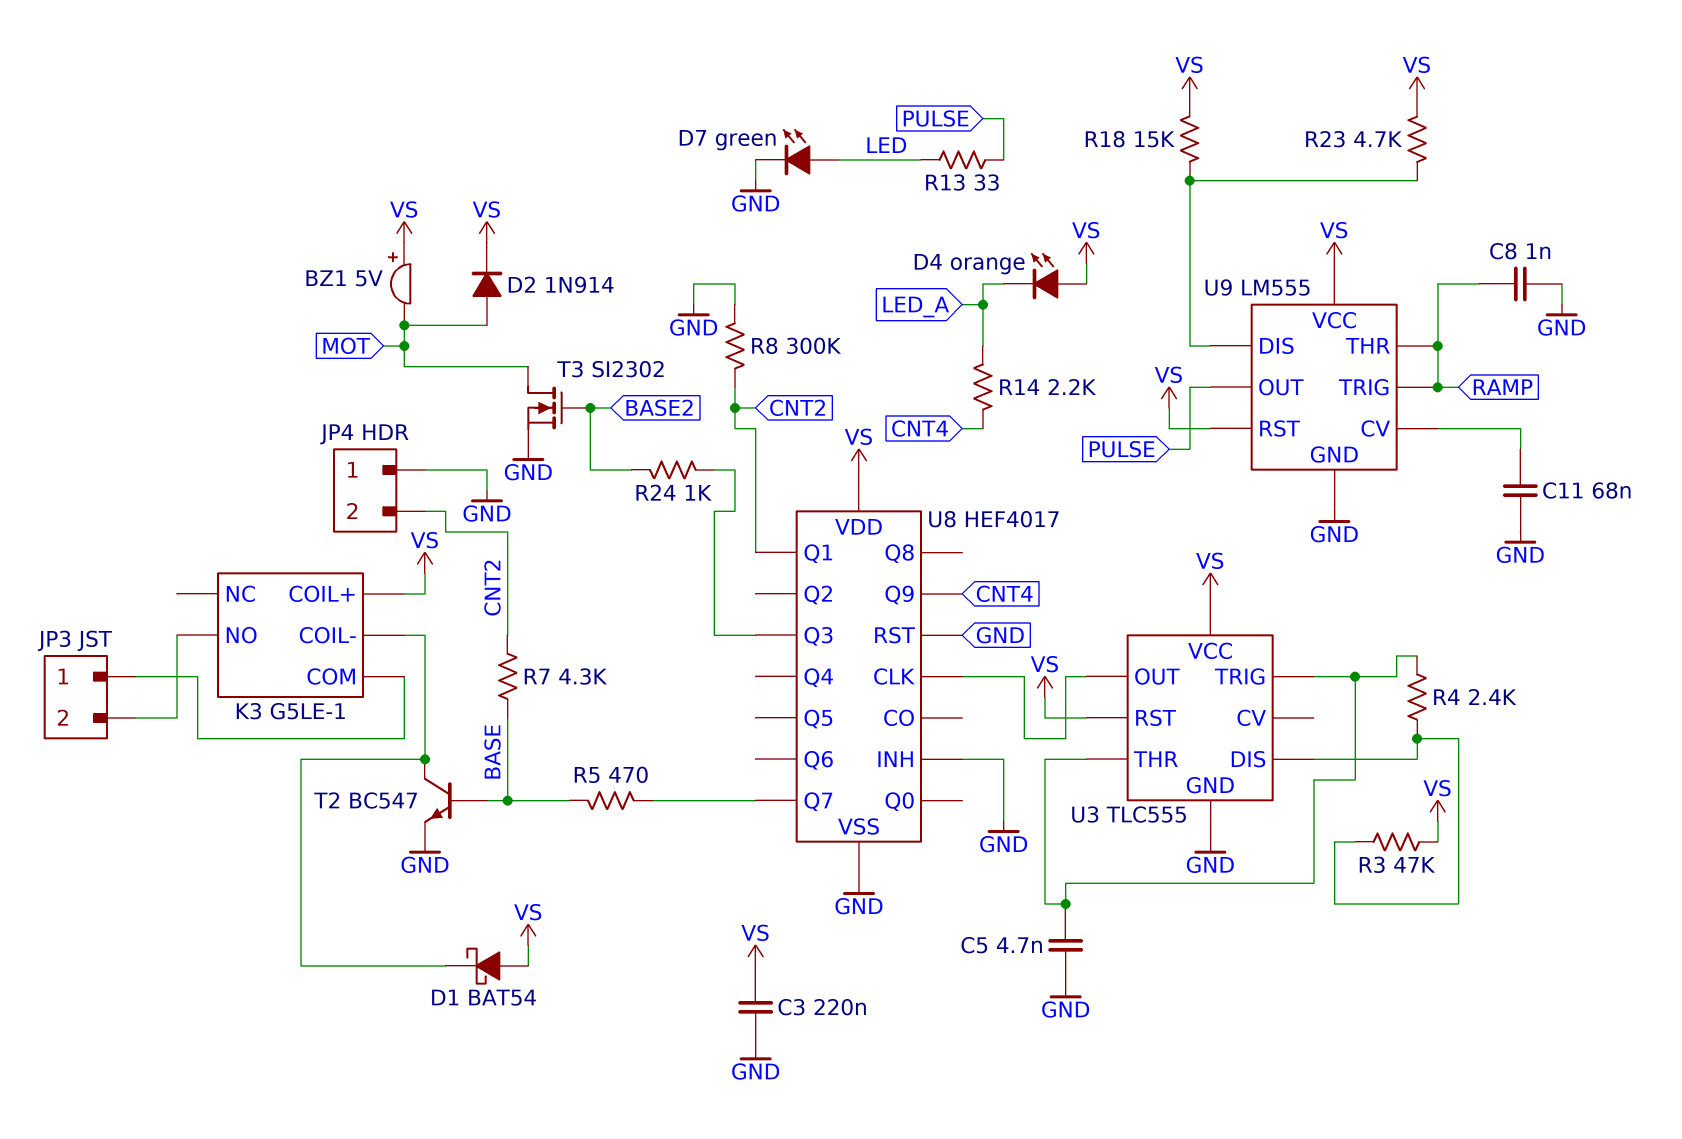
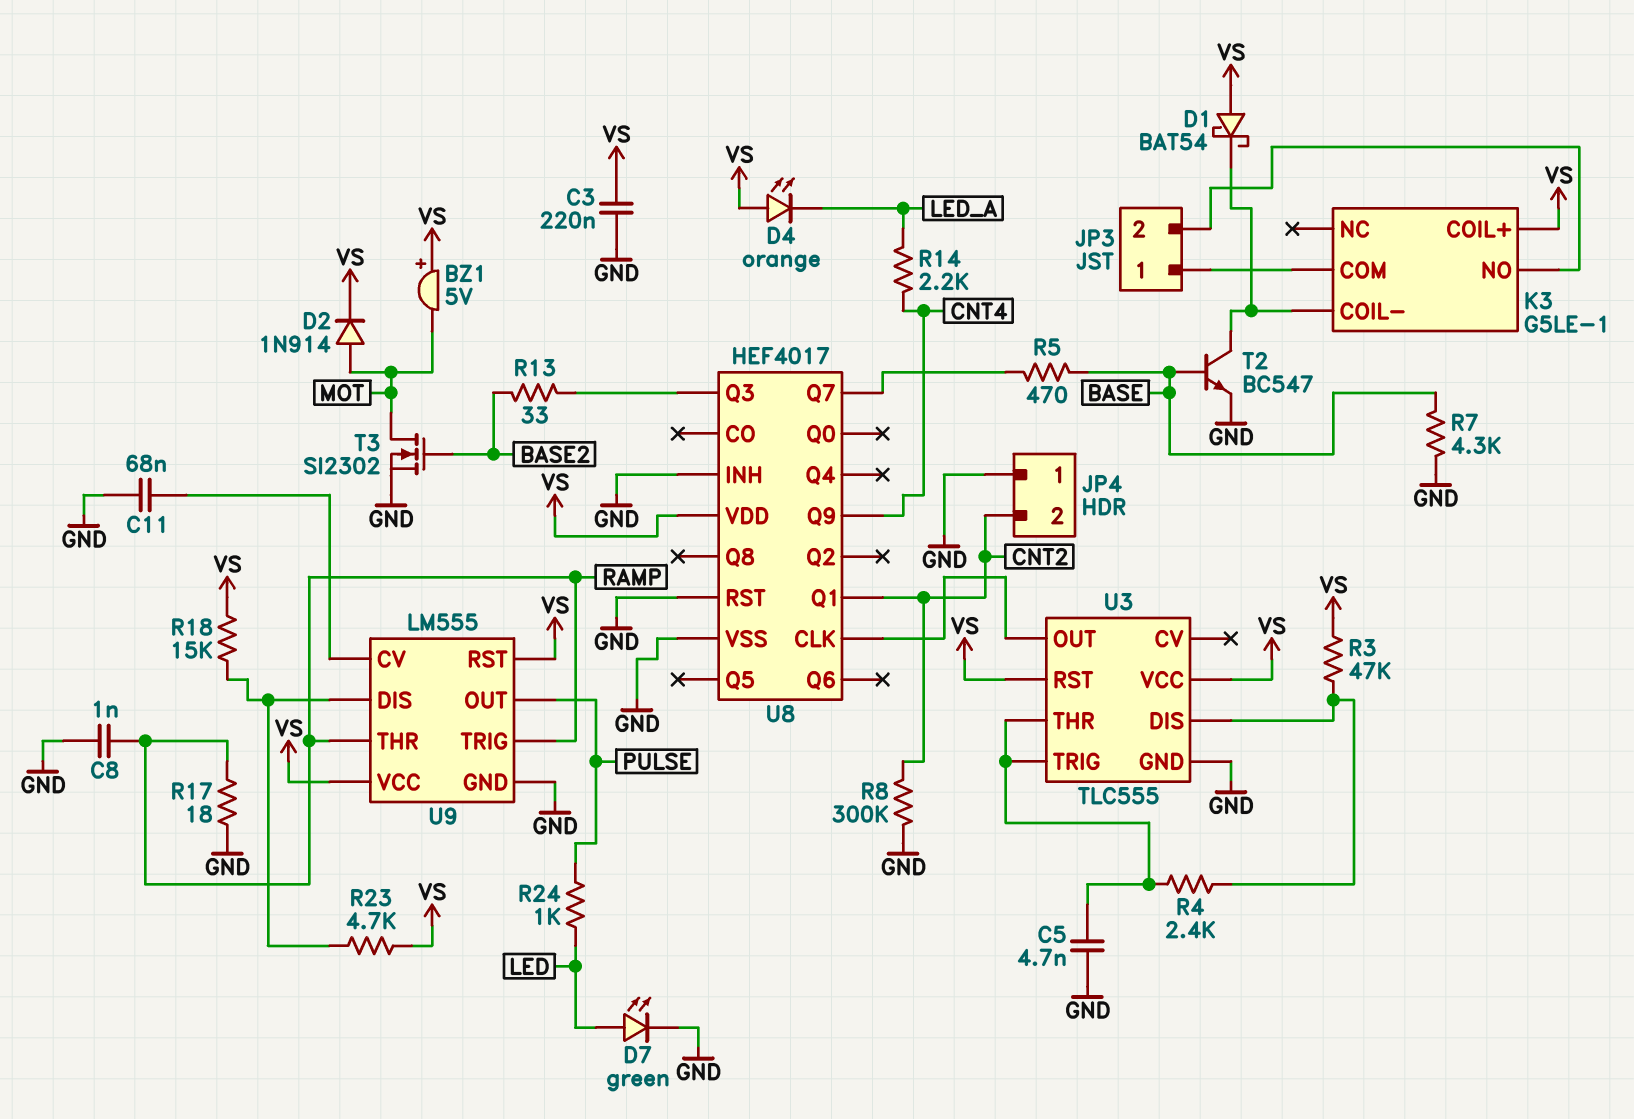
R7: 4.3k (BASE, CNT2) -> 4.3k (BASE, GND)
R13: 33 (LED, PULSE) -> 33 (BASE2, U8/Q3)
R17: none -> 18 (GND, RAMP)
R24: 1k (BASE2, U8/Q3) -> 1k (LED, PULSE)

